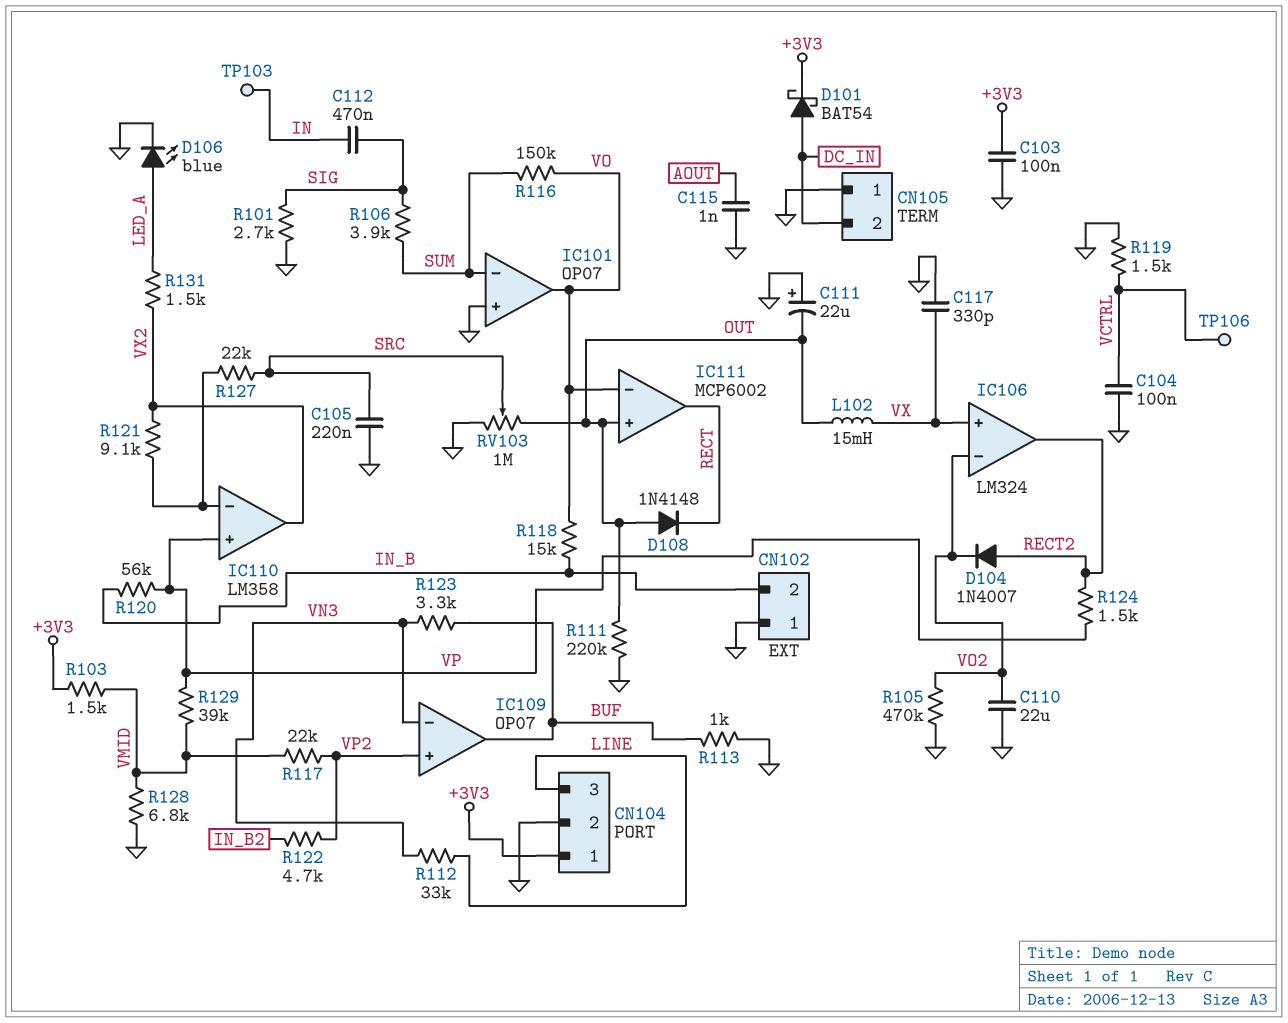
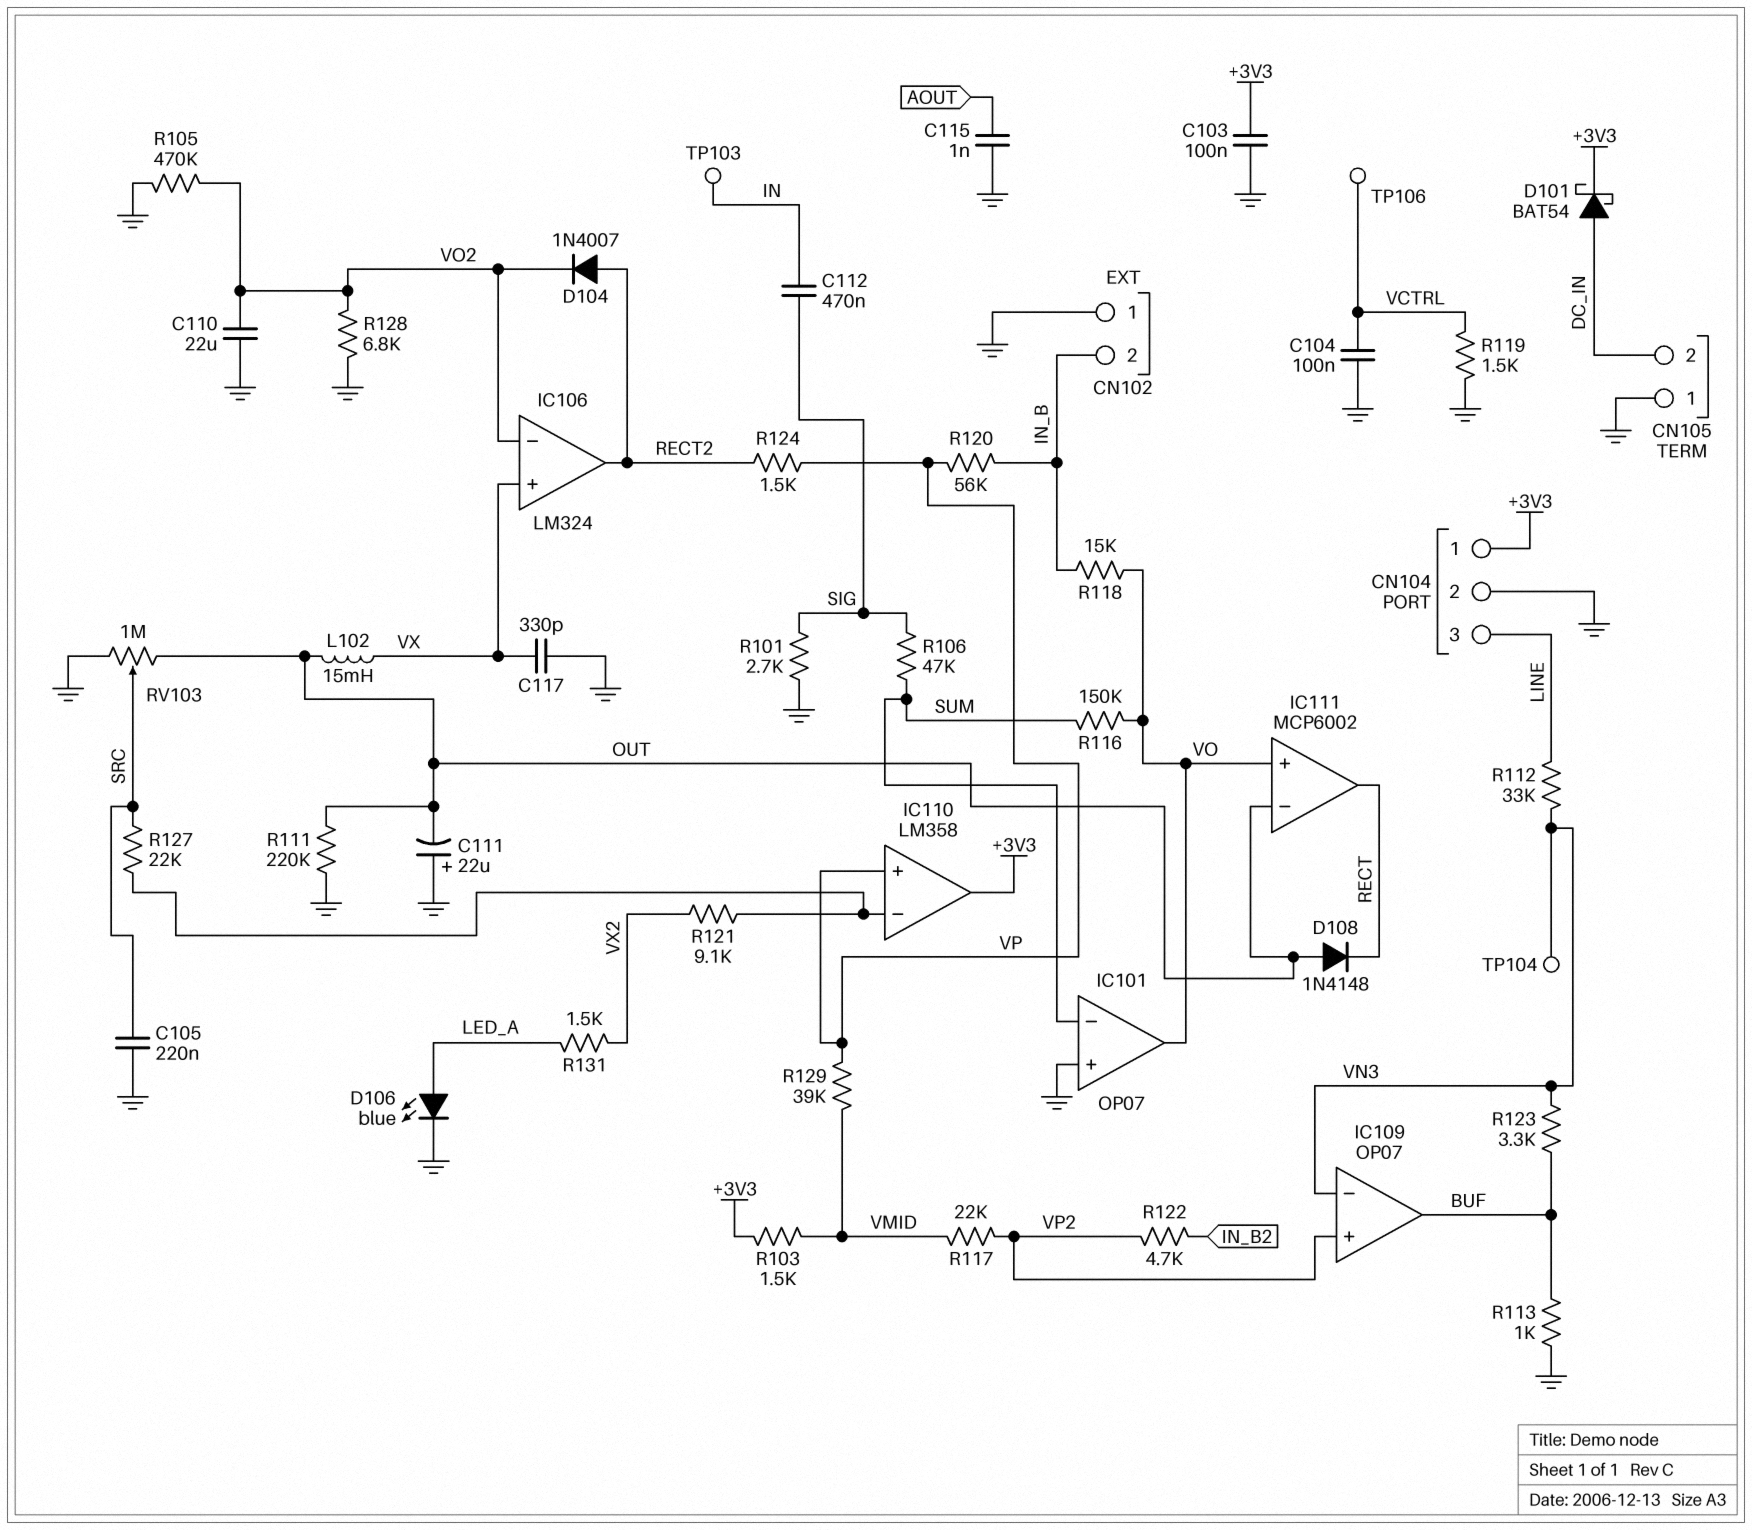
IC110 pin out: VX2 -> +3V3
IC111 pin in+: OUT -> VO
IC111 pin in-: VO -> OUT
R106: 3.9k (SIG, SUM) -> 47k (SIG, SUM)
R128: 6.8k (GND, VMID) -> 6.8k (GND, VO2)
TP104: none -> test point (VN3)

